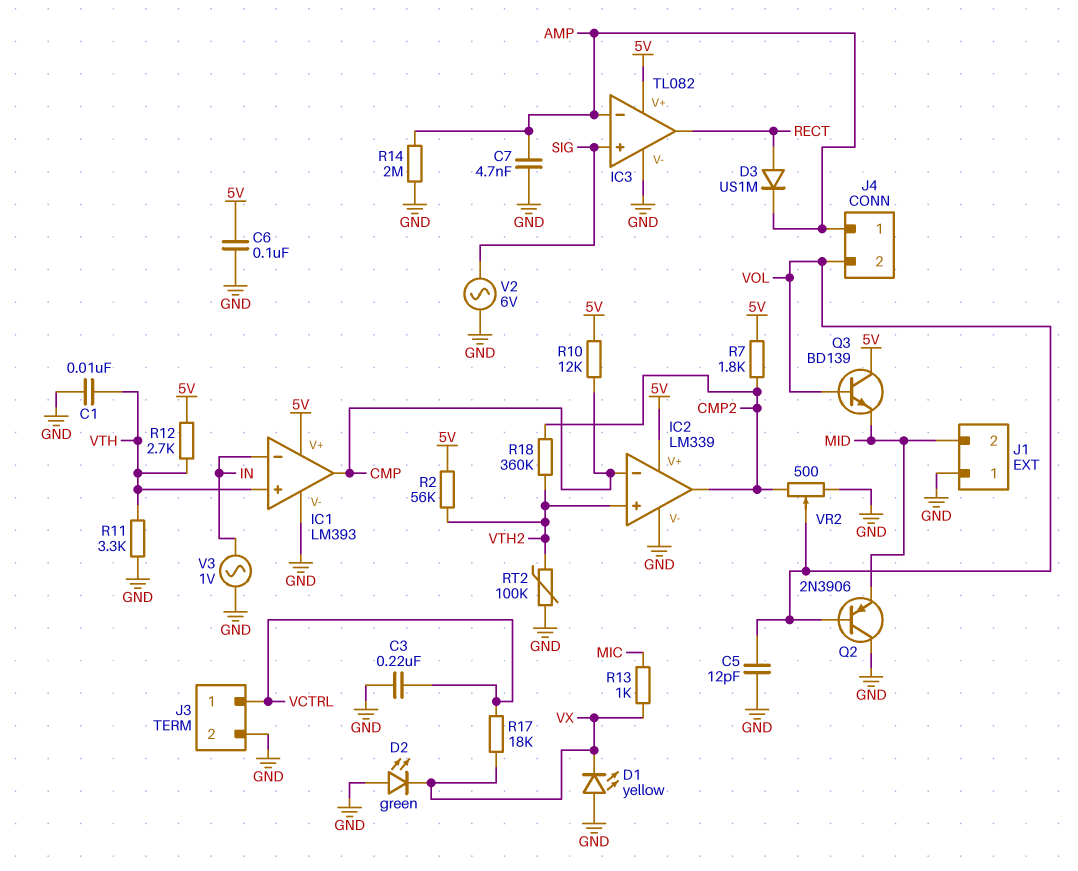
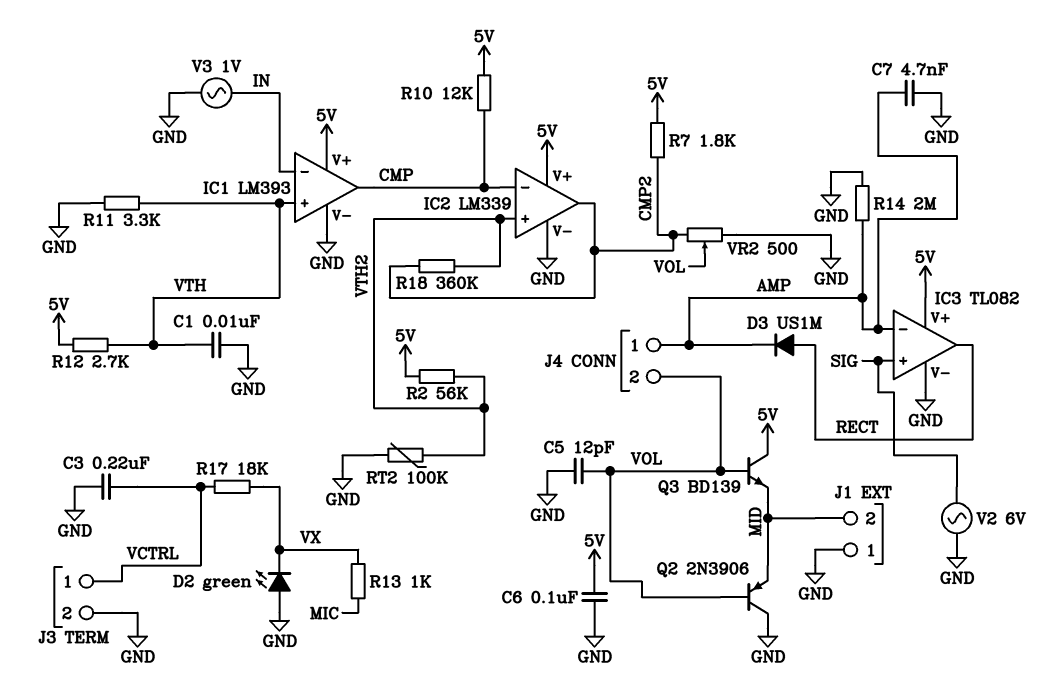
D1: LED yellow (A GND, K VX) -> none

